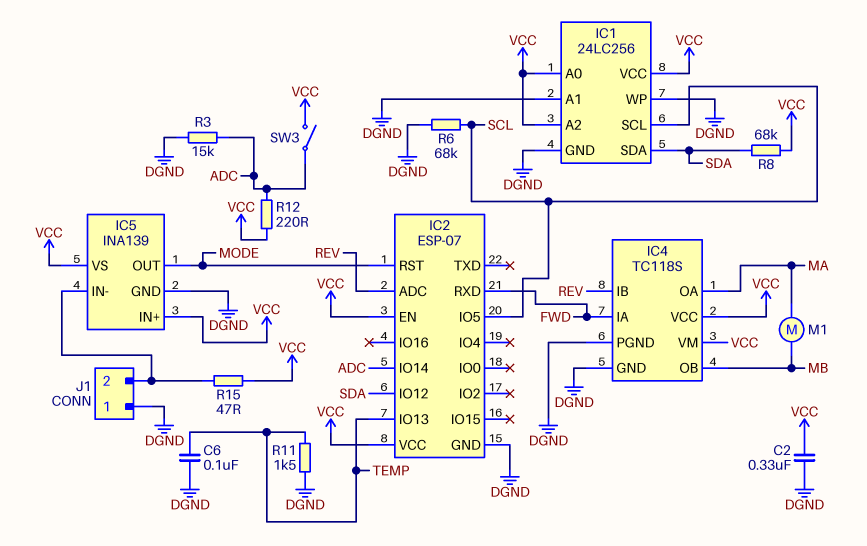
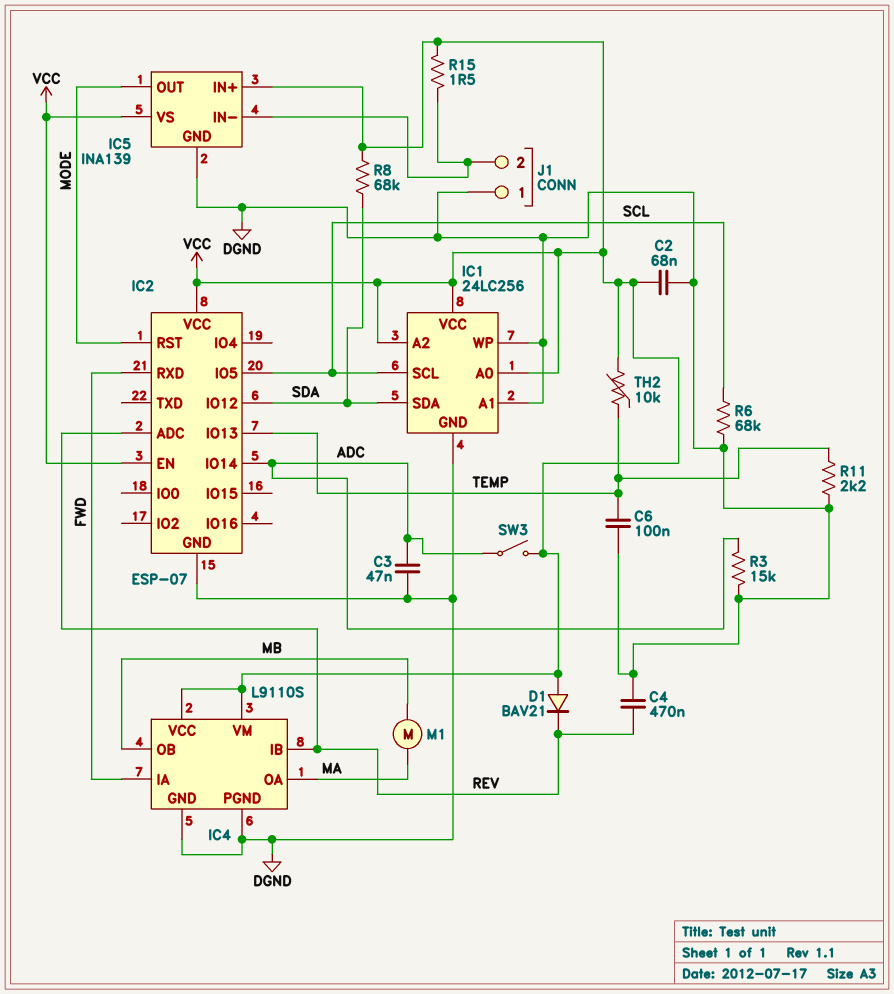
C2: 330nF (DGND, VCC) -> 68nF (DGND, VCC)
C3: none -> 47nF (ADC, DGND)
C4: none -> 470nF (DGND, REV)
D1: none -> diode BAV21 (A VCC, K REV)
IC4: TC118S -> L9110S
R11: 1.5k (DGND, TEMP) -> 2.2k (DGND, TEMP)
R12: 220 (ADC, VCC) -> none
R15: 47 (IC5/IN-, VCC) -> 1.5 (IC5/IN-, VCC)
TH2: none -> 10k (TEMP, VCC)

